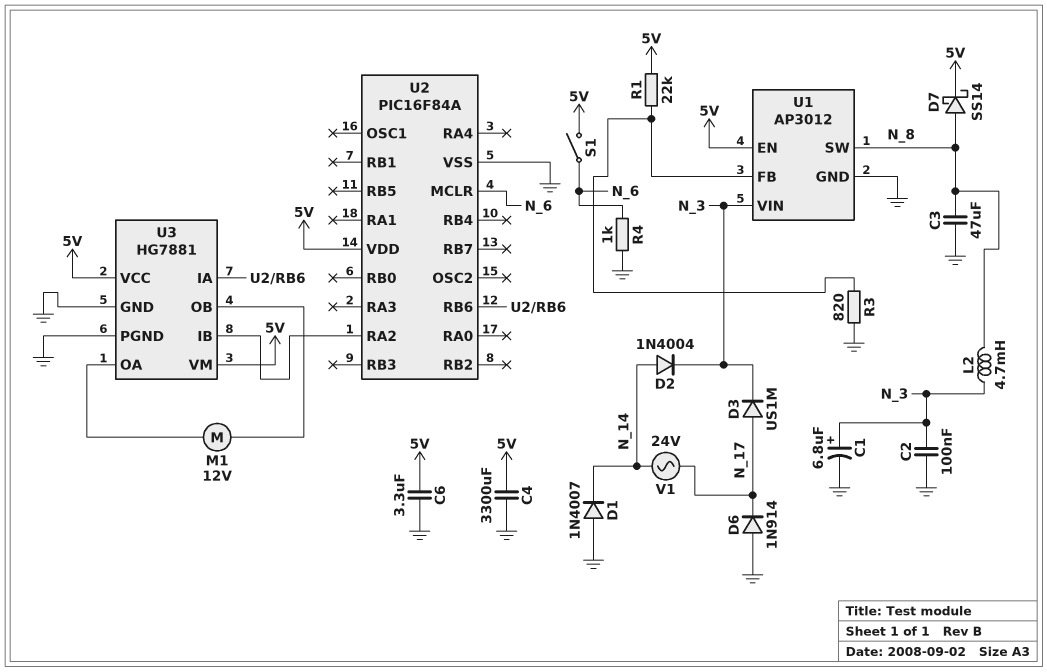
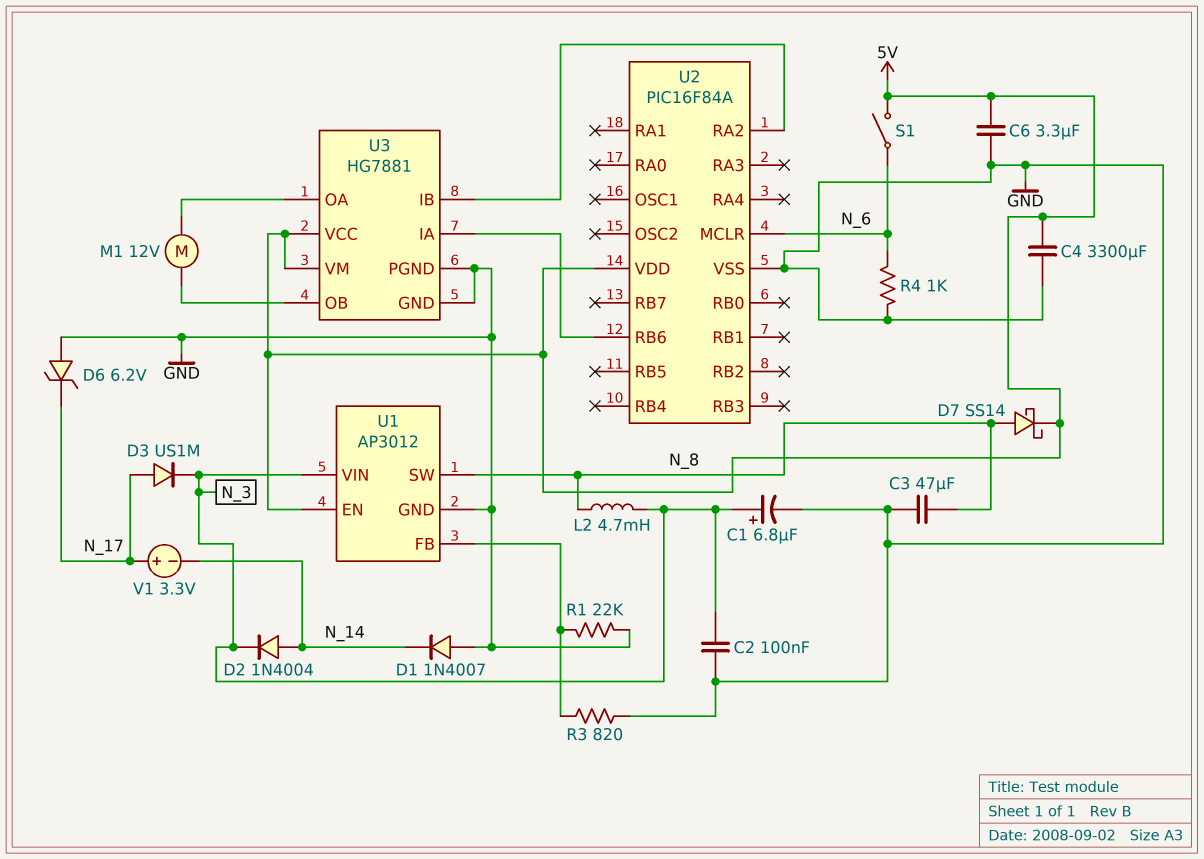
D6: diode 1N914 (A GND, K N_17) -> zener 6.2V (A GND, K N_17)
R1: 22k (5V, U1/FB) -> 22k (GND, U1/FB)
V1: AC 24V (N_14, N_17) -> 3.3V (plus N_17, minus N_14)

